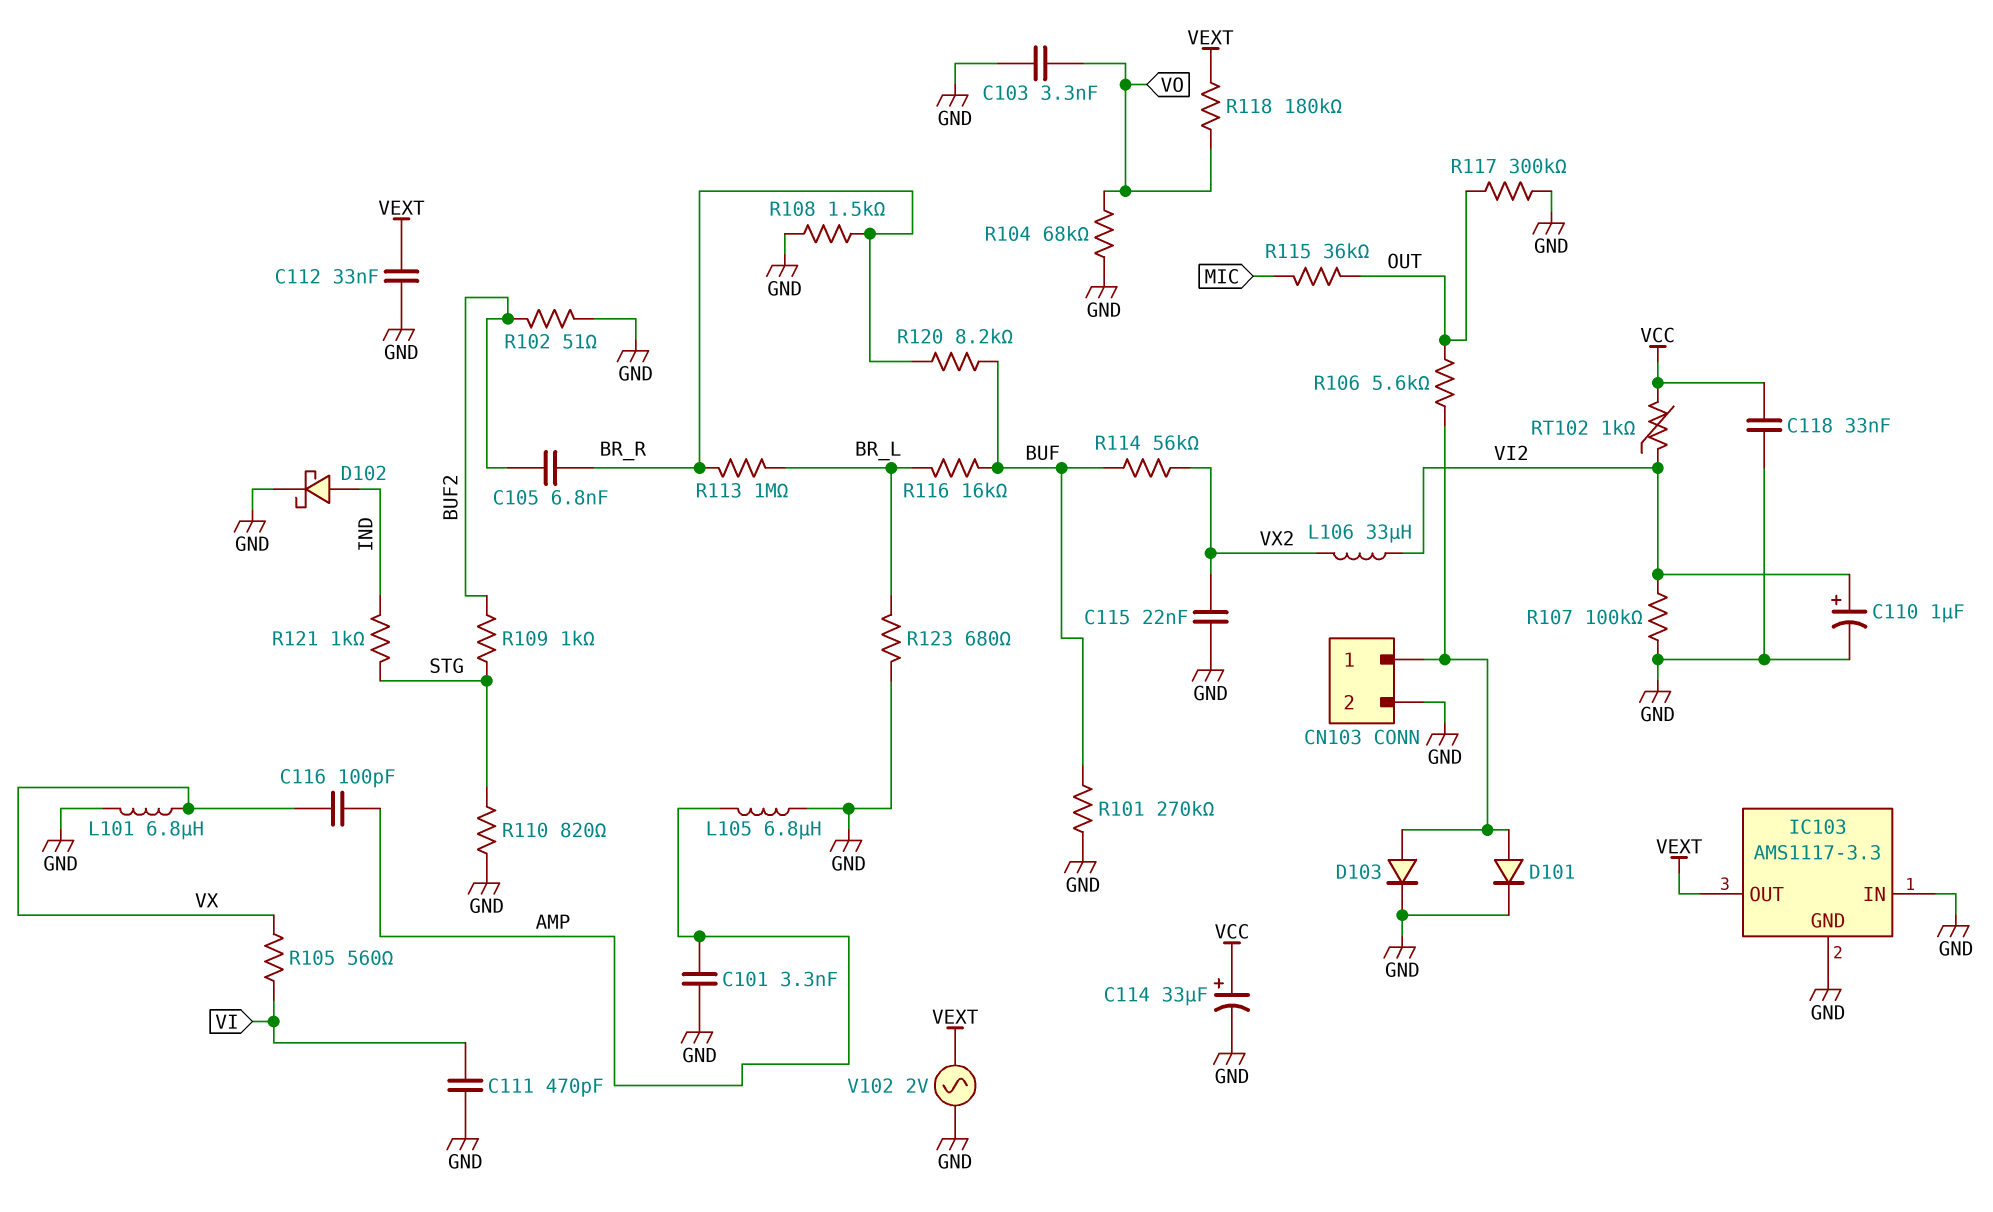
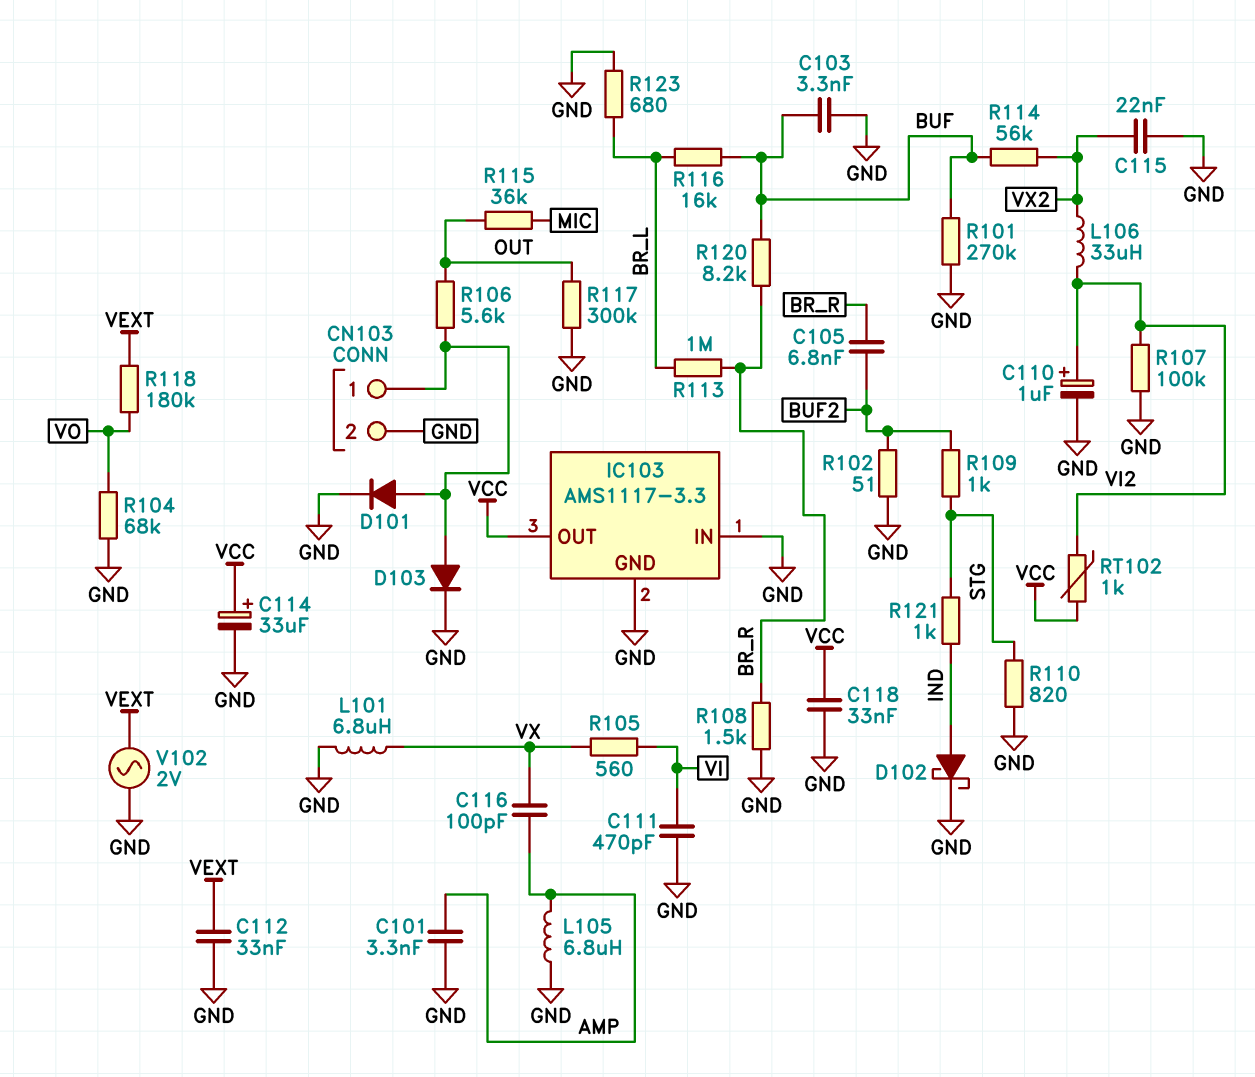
C103: 3.3nF (GND, VO) -> 3.3nF (BUF, GND)
IC103 pin OUT: VEXT -> VCC

